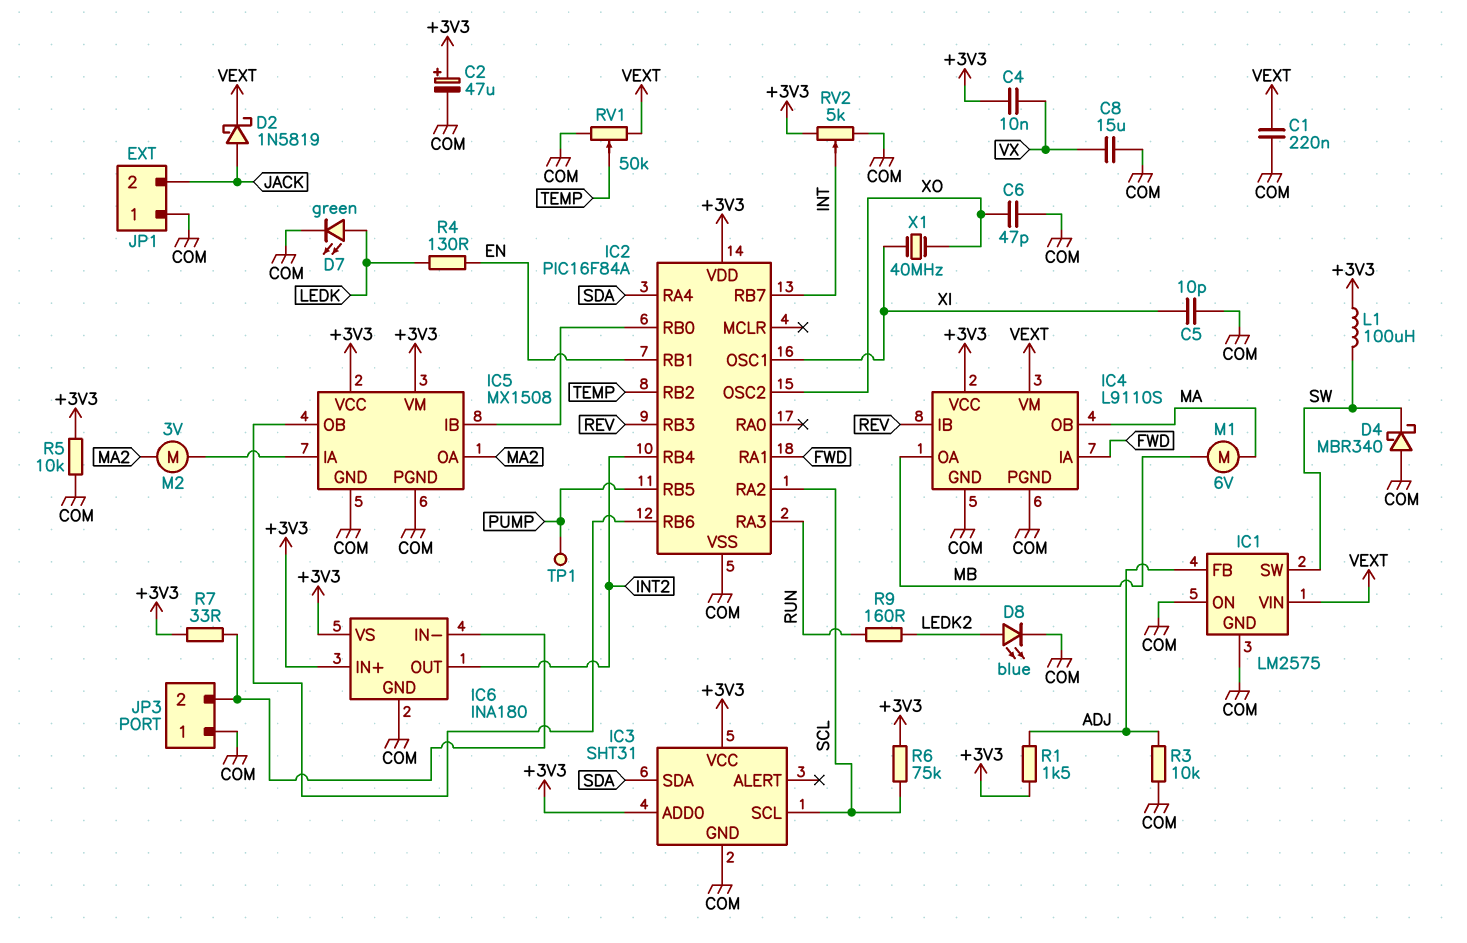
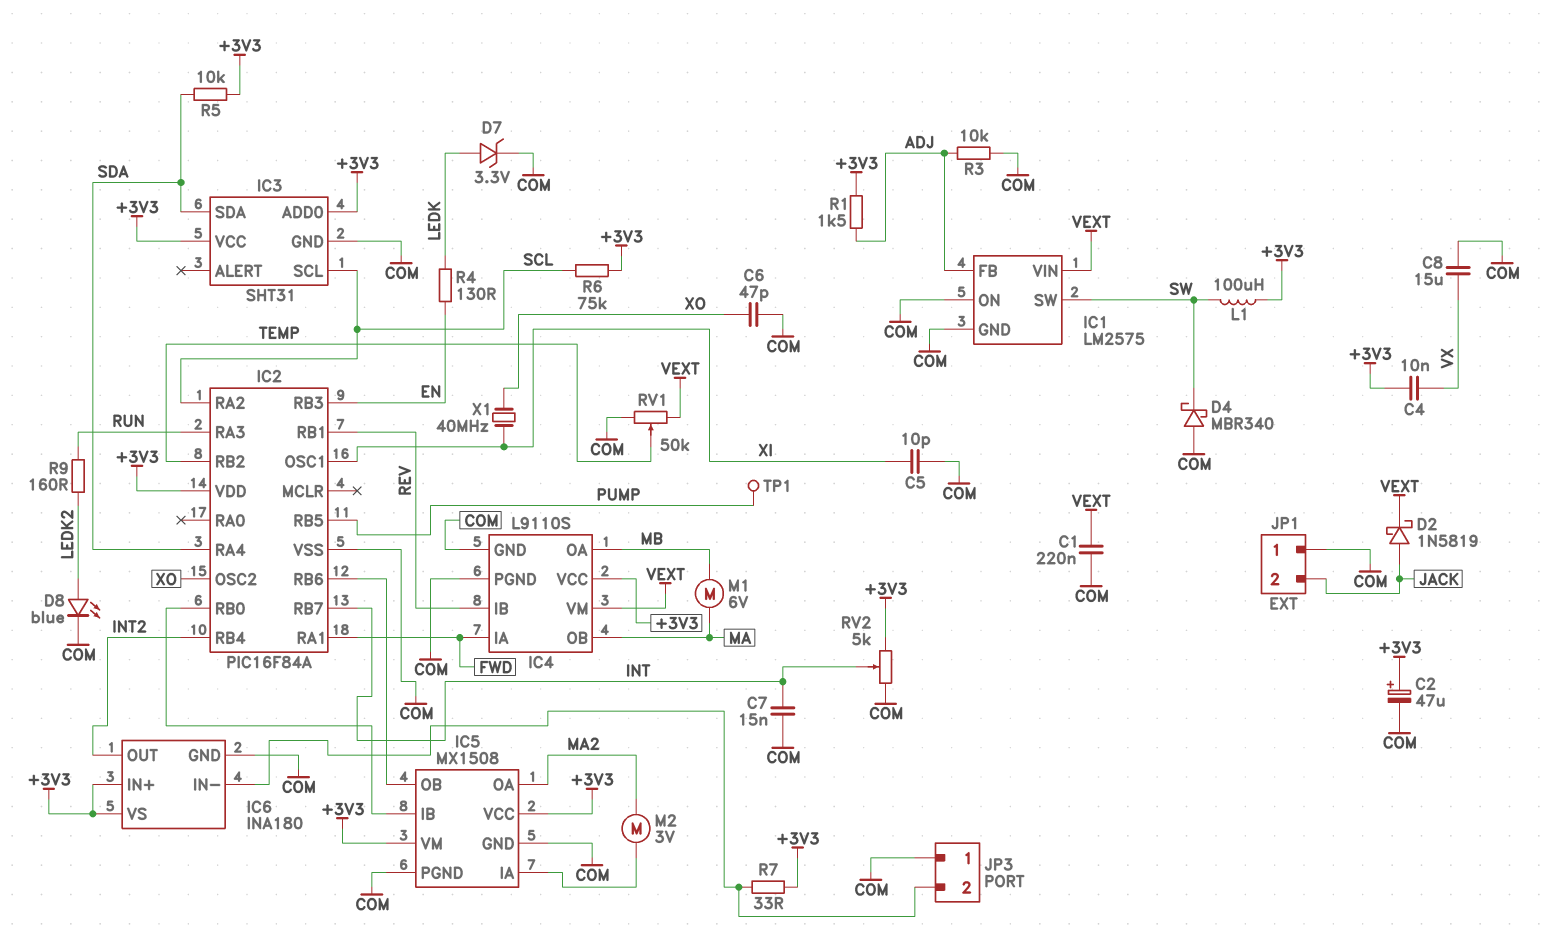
C7: none -> 15nF (COM, INT)
D7: LED green (A LEDK, K COM) -> zener 3.3V (A LEDK, K COM)
IC2 pin RB1: EN -> REV
IC2 pin RB3: REV -> EN
R5: 10k (+3V3, COM) -> 10k (+3V3, SDA)

